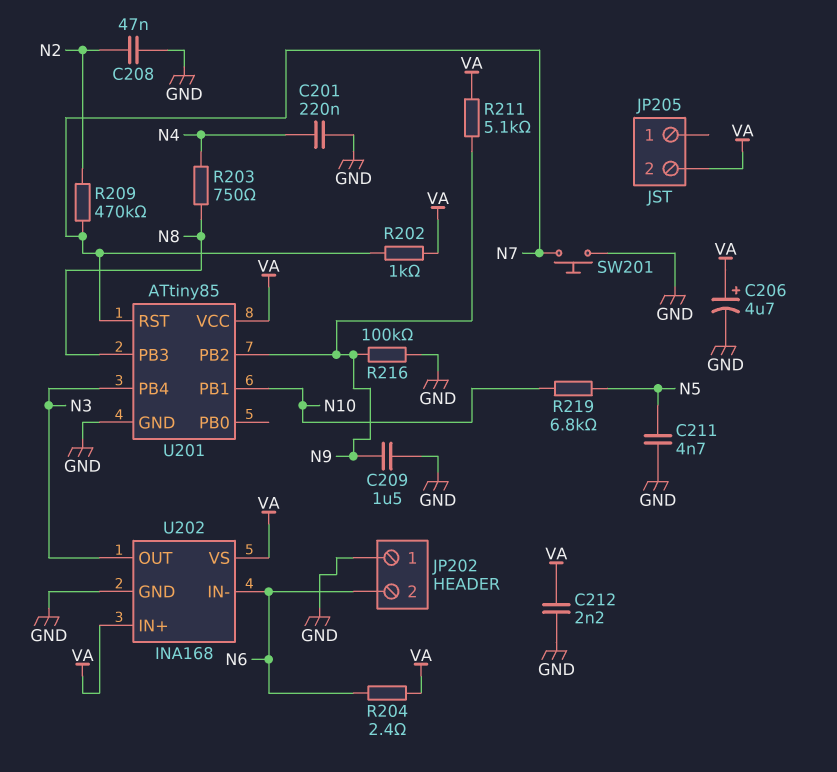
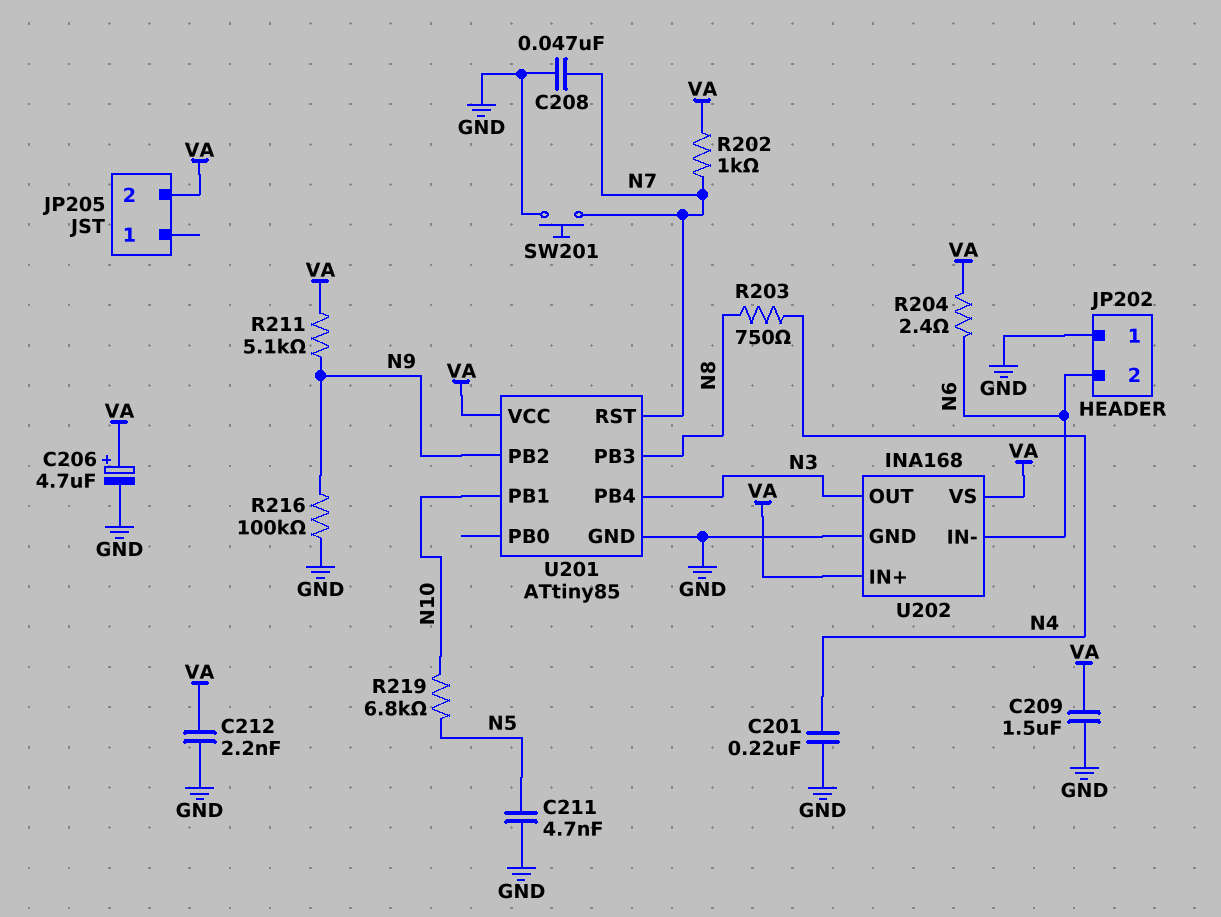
C208: 47nF (GND, N2) -> 47nF (GND, N7)
C209: 1.5uF (GND, N9) -> 1.5uF (GND, VA)
R209: 470k (N2, N7) -> none

